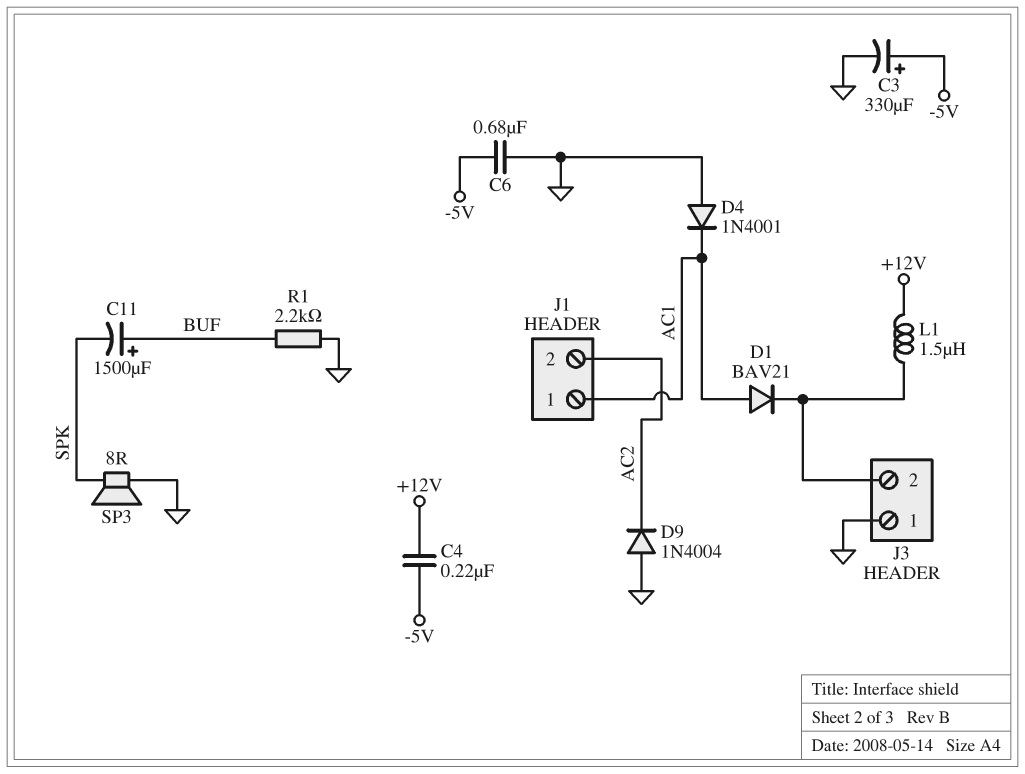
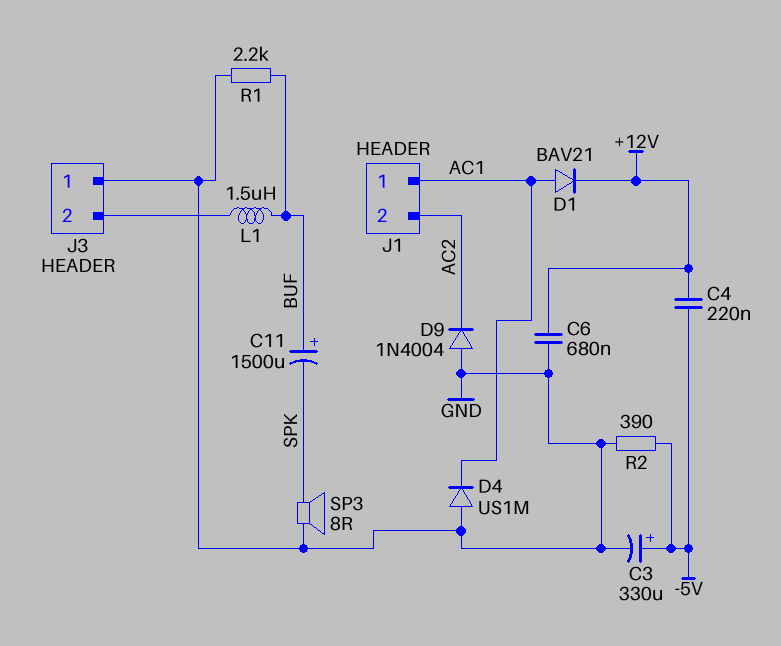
C6: 680nF (-5V, GND) -> 680nF (+12V, GND)
D1: diode BAV21 (A AC1, K J3/2) -> diode BAV21 (A AC1, K +12V)
D4: diode 1N4001 (A GND, K AC1) -> diode US1M (A GND, K AC1)
L1: 1.5uH (+12V, J3/2) -> 1.5uH (BUF, J3/2)
R2: none -> 390 (-5V, GND)

